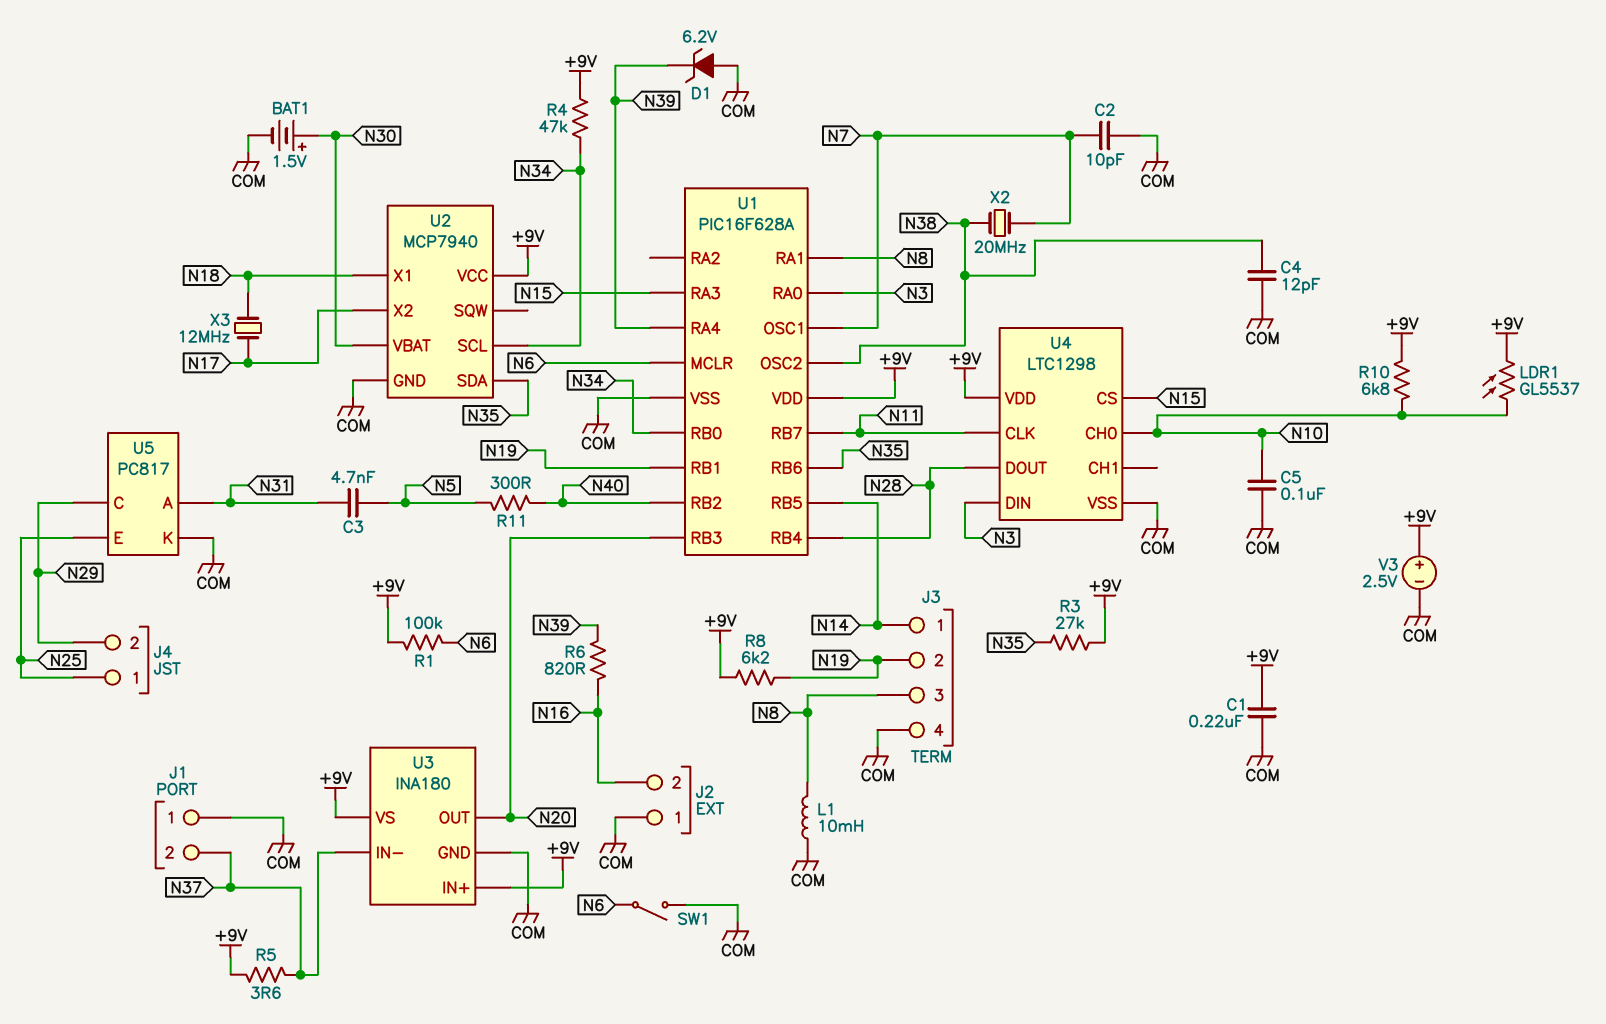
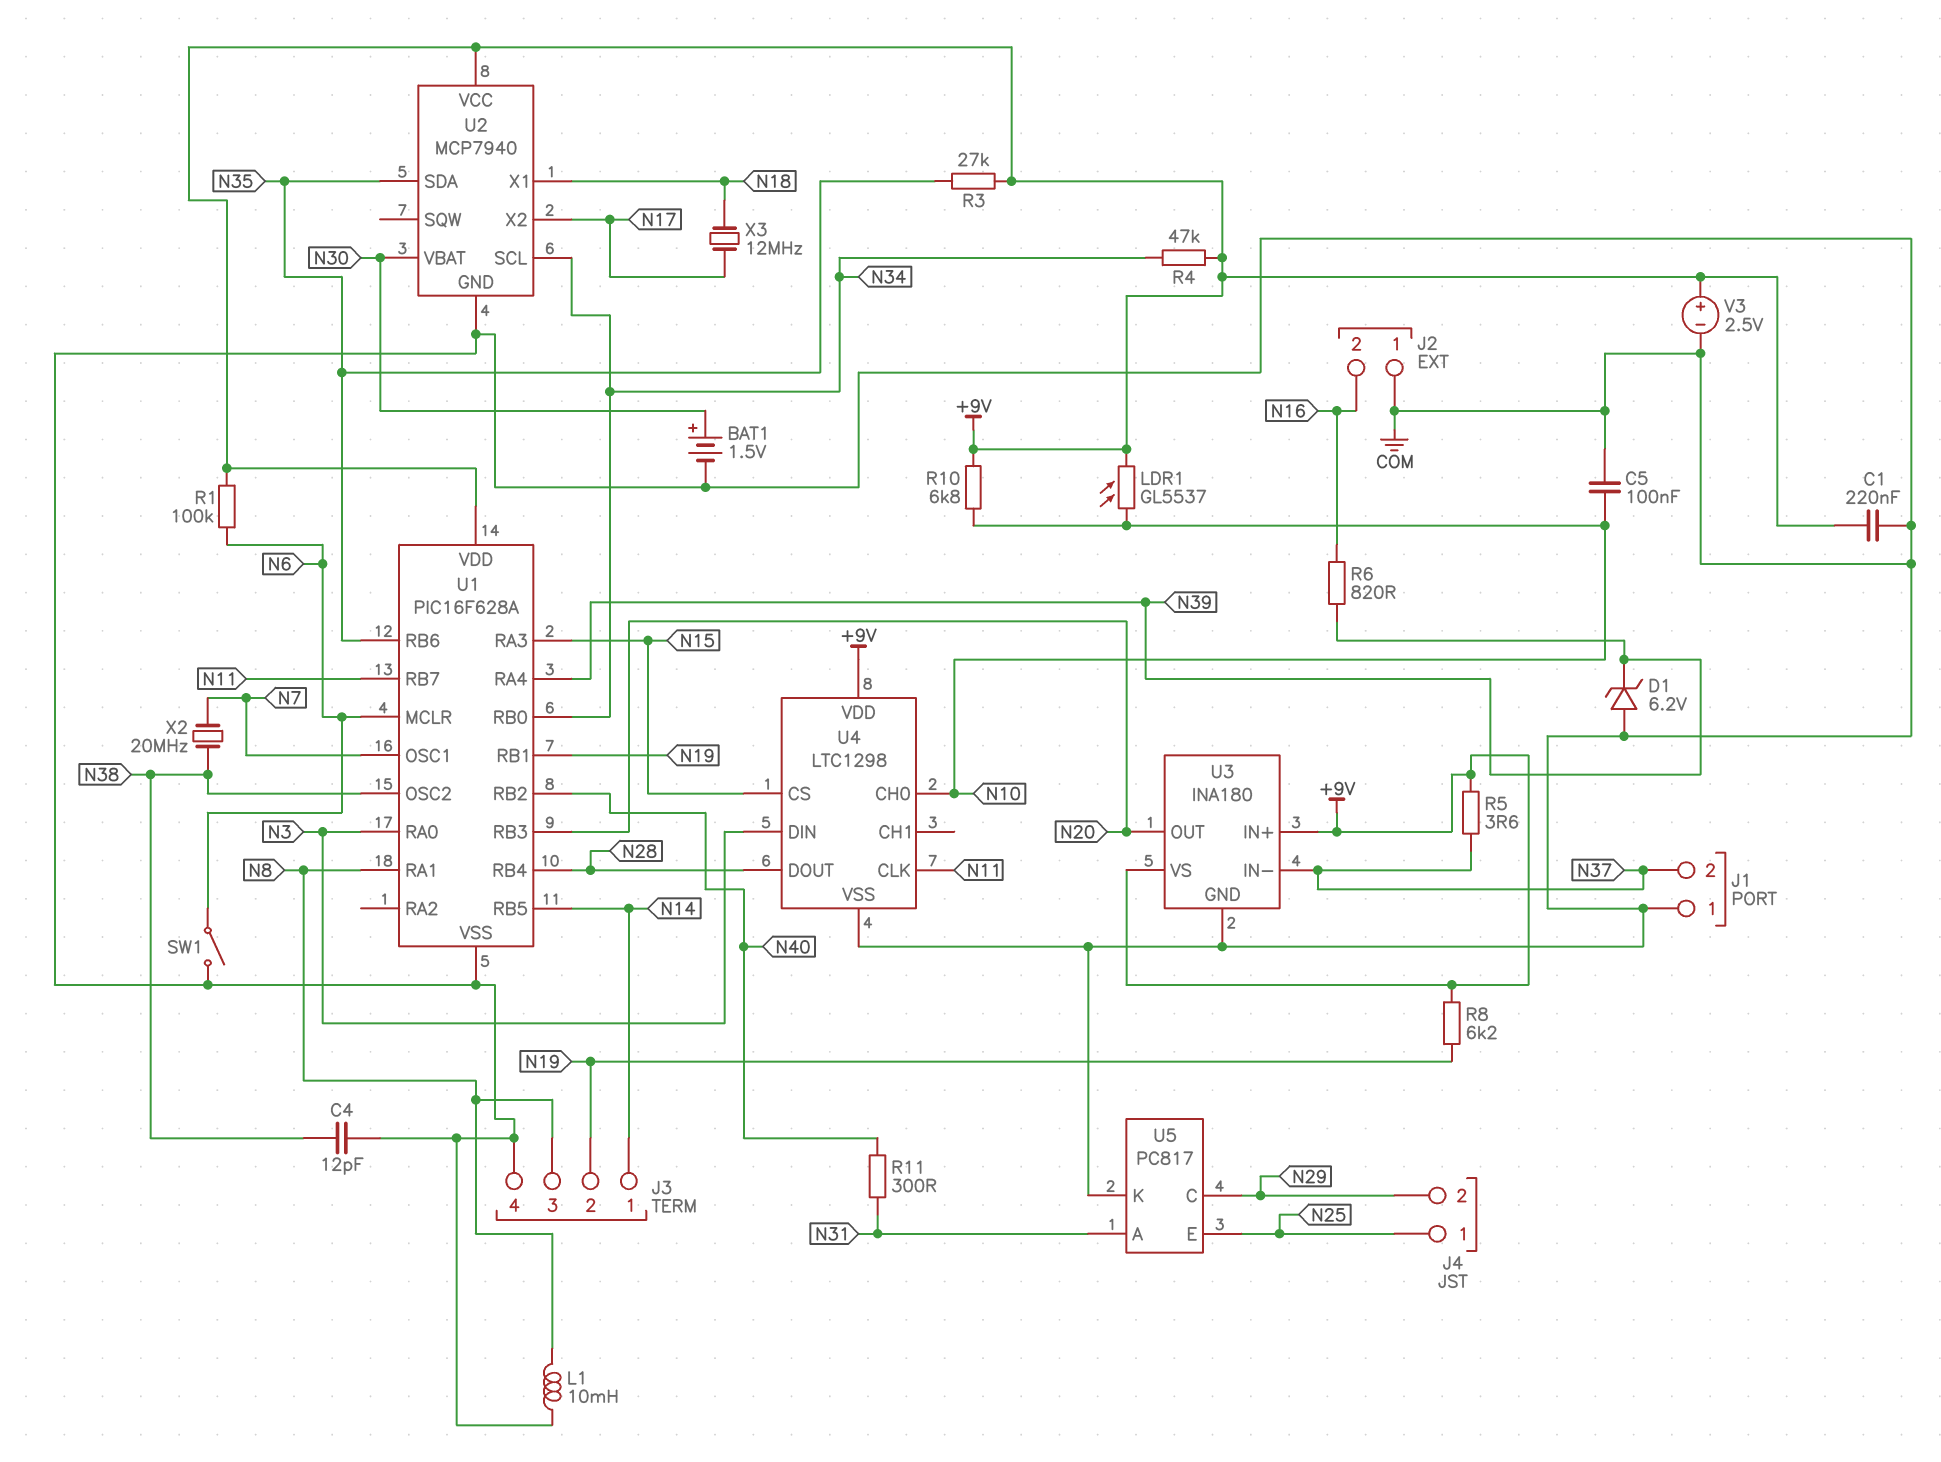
C2: 10pF (COM, N7) -> none
C3: 4.7nF (N5, N31) -> none
R11: 300 (N5, N40) -> 300 (N31, N40)

